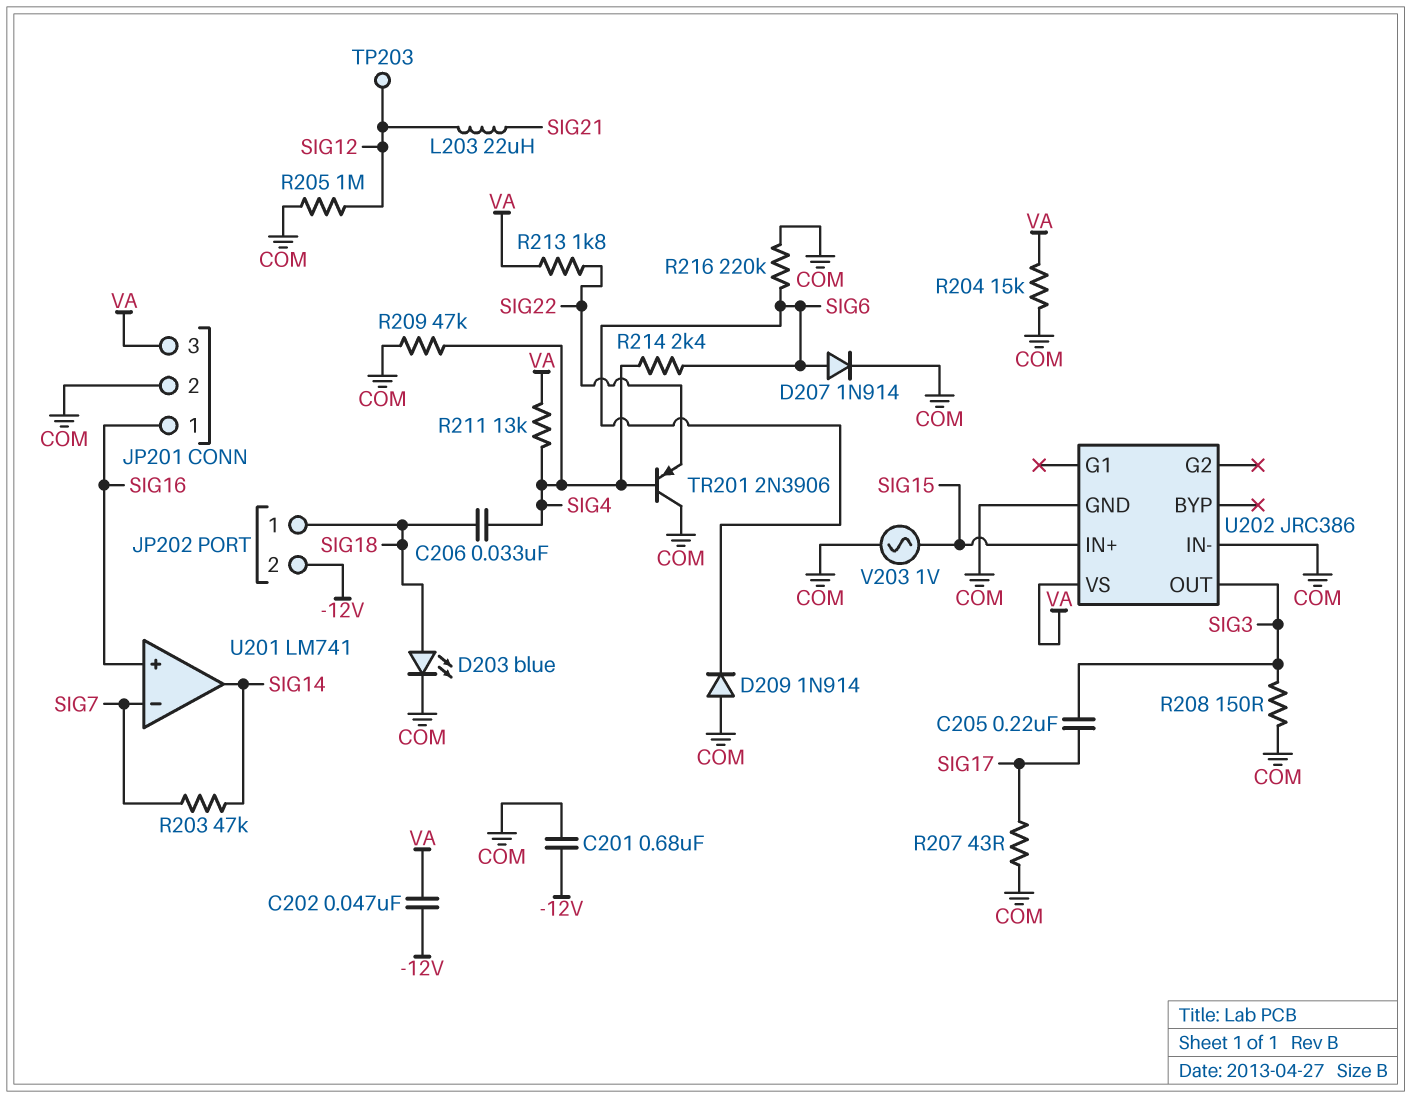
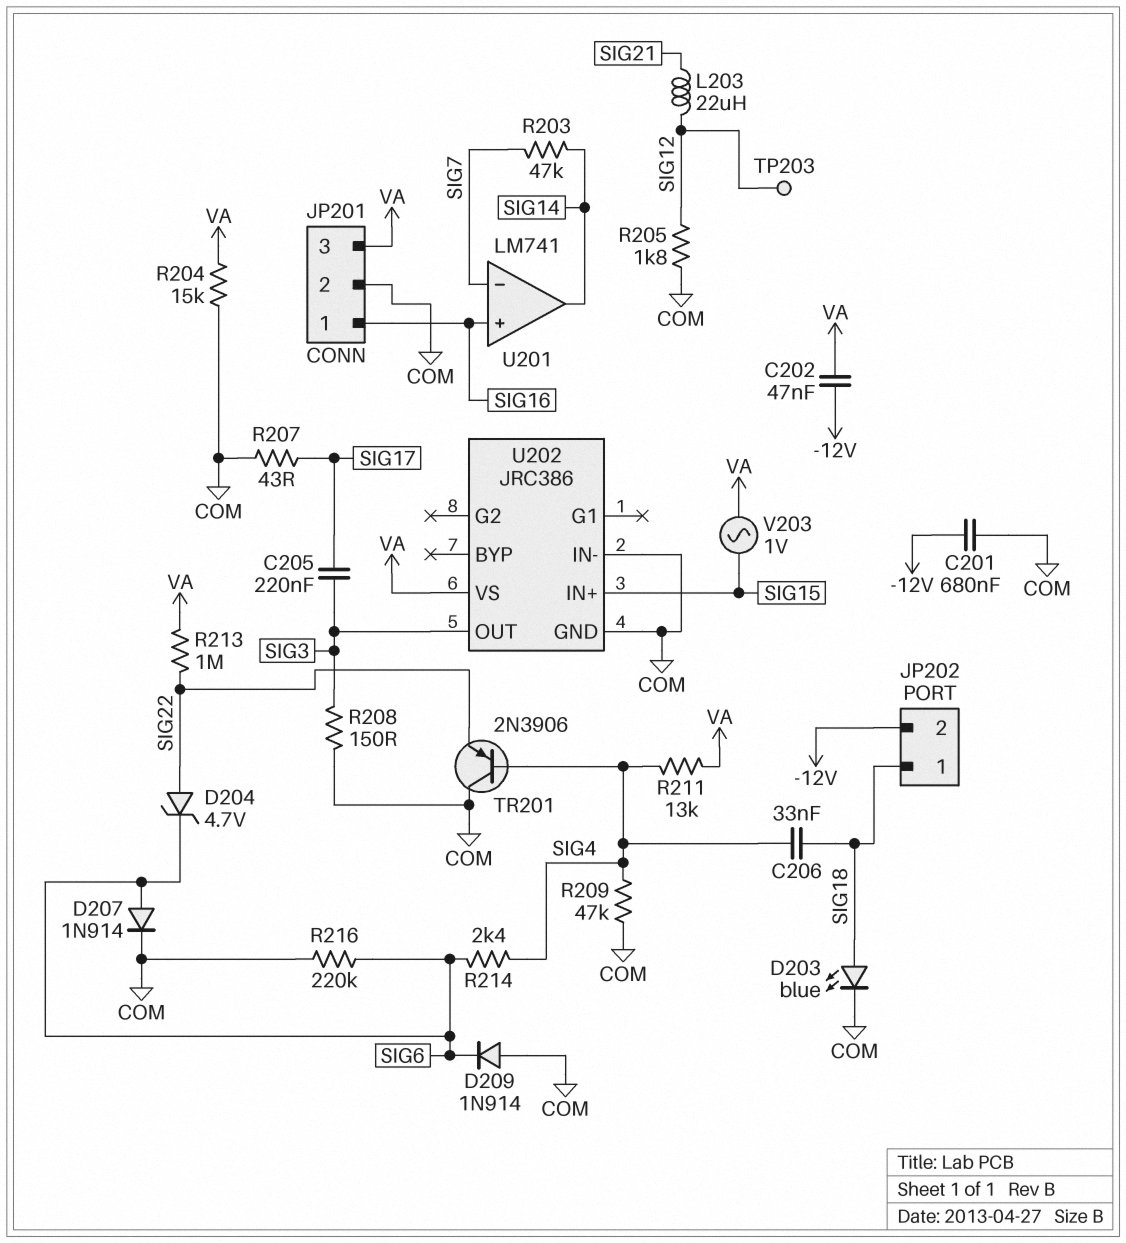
D204: none -> zener 4.7V (A SIG22, K SIG6)
R205: 1M (COM, SIG12) -> 1.8k (COM, SIG12)
R213: 1.8k (SIG22, VA) -> 1M (SIG22, VA)
V203: AC 1V (COM, SIG15) -> AC 1V (SIG15, VA)

